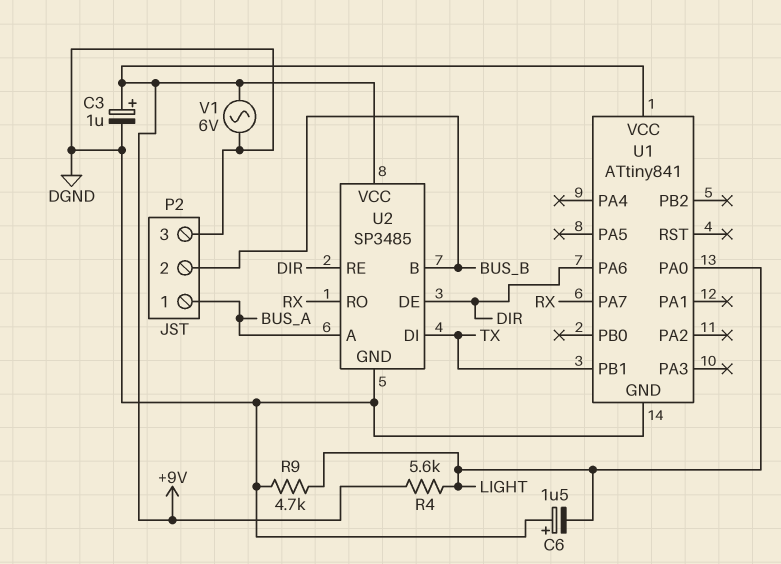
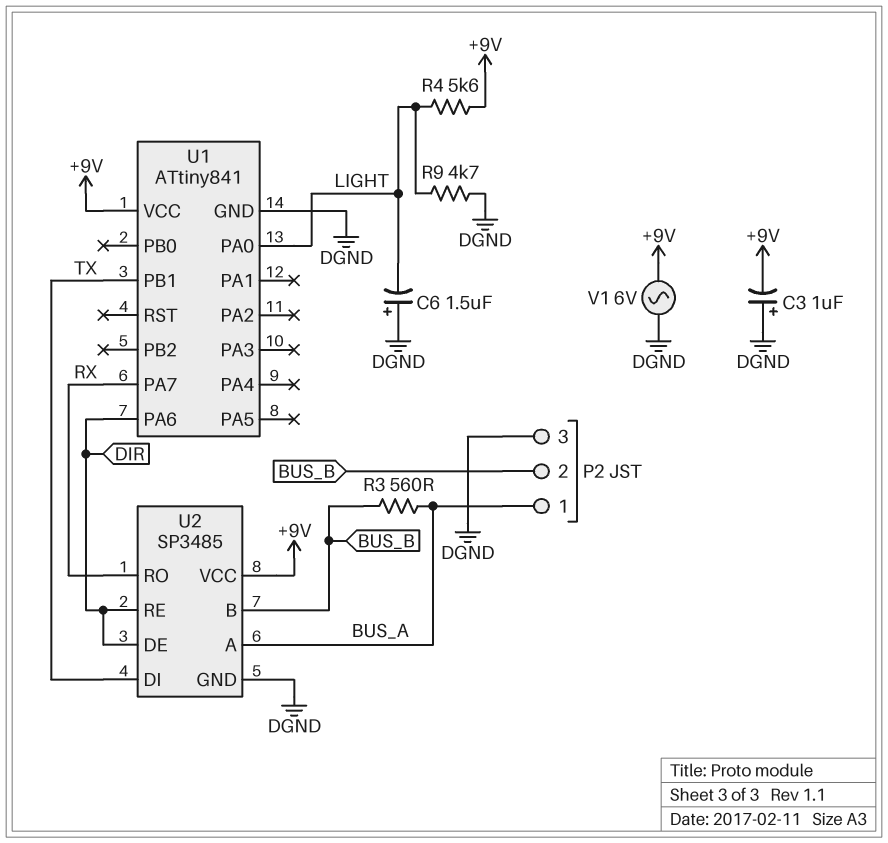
C3: 1uF (plus +9V, minus DGND) -> 1uF (plus DGND, minus +9V)
R3: none -> 560 (BUS_A, BUS_B)

